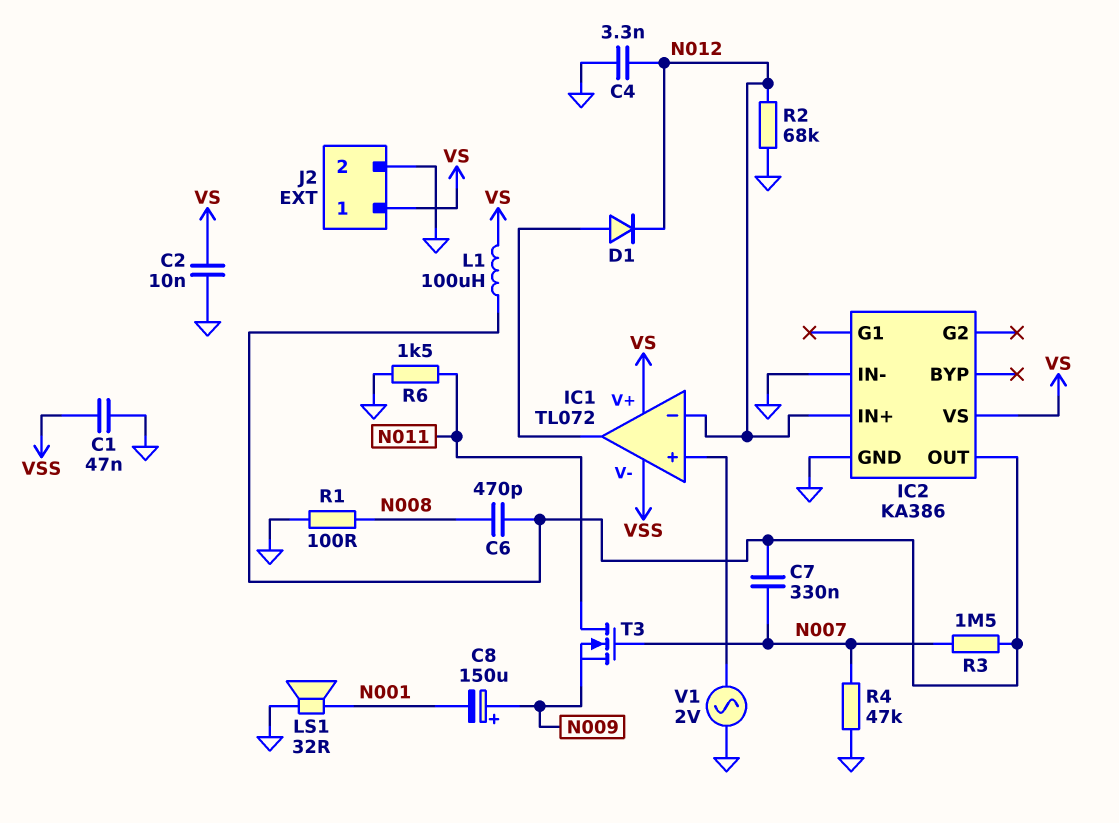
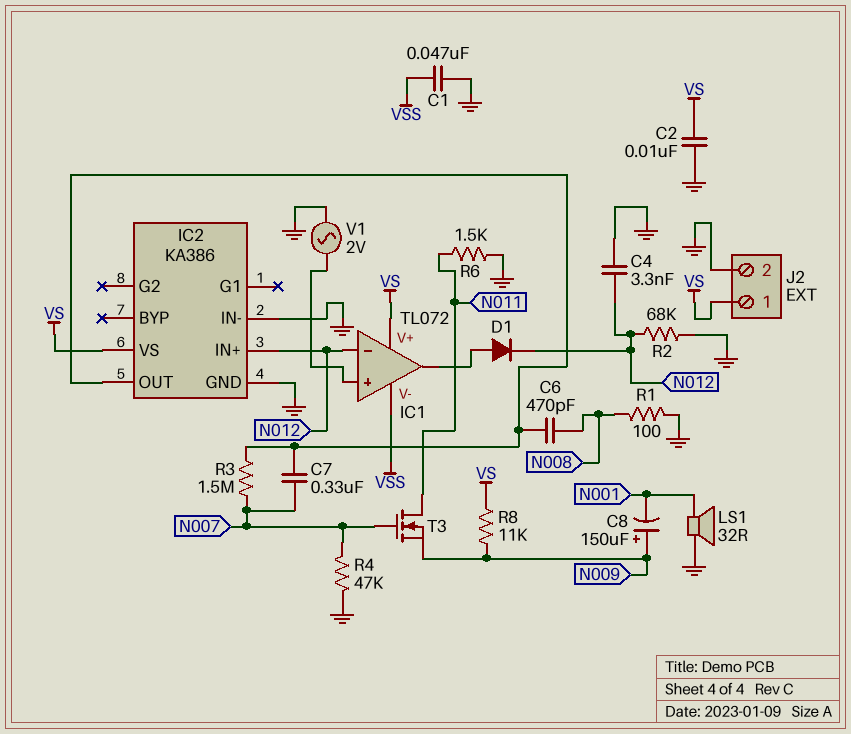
L1: 100uH (IC2/OUT, VS) -> none
R8: none -> 11k (N009, VS)

